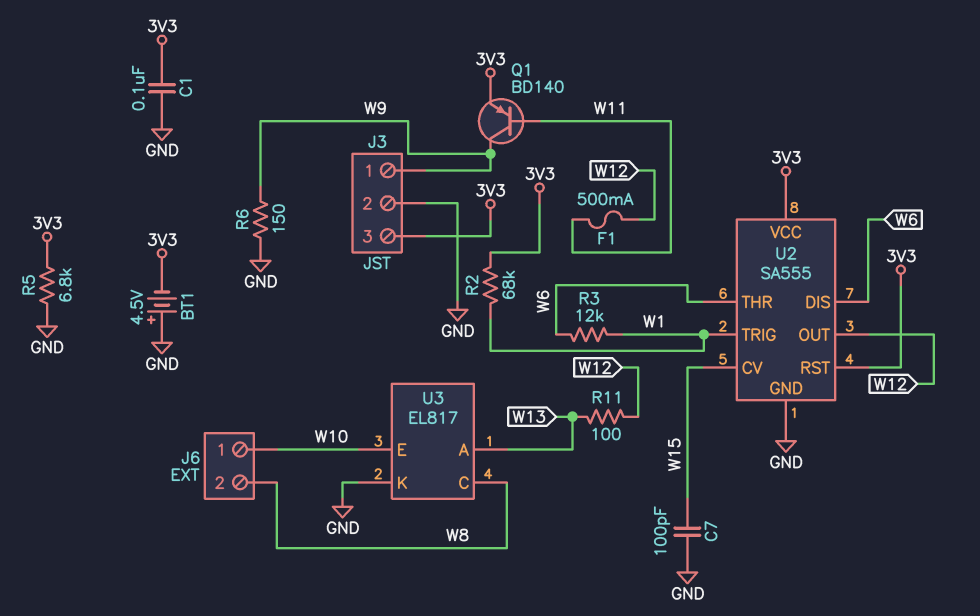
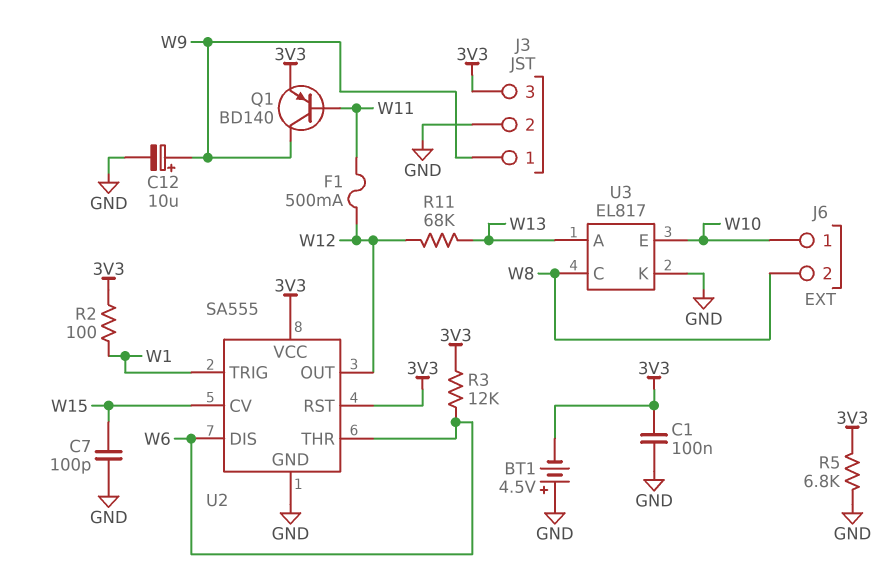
C12: none -> 10uF (plus W9, minus GND)
R2: 68k (3V3, W1) -> 100 (3V3, W1)
R3: 12k (W1, W6) -> 12k (3V3, W6)
R6: 150 (GND, W9) -> none
R11: 100 (W12, W13) -> 68k (W12, W13)

